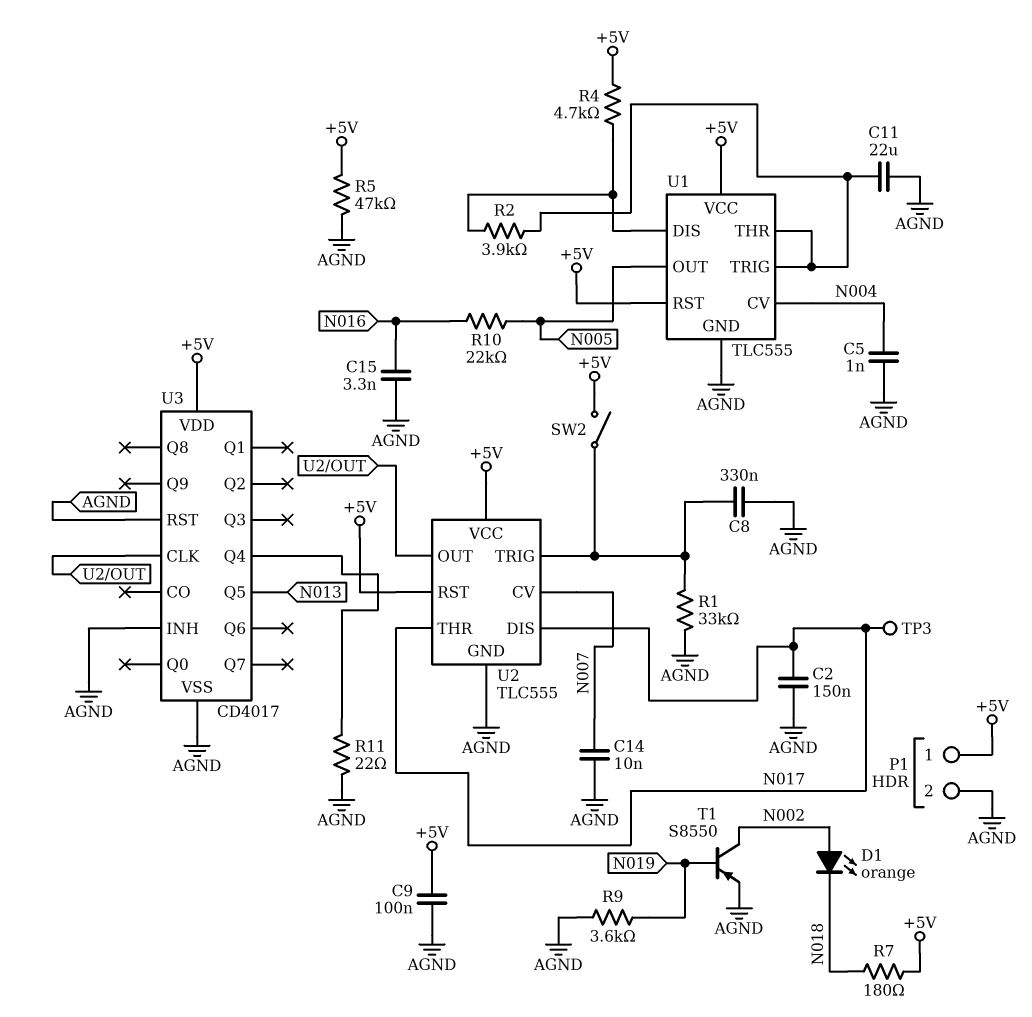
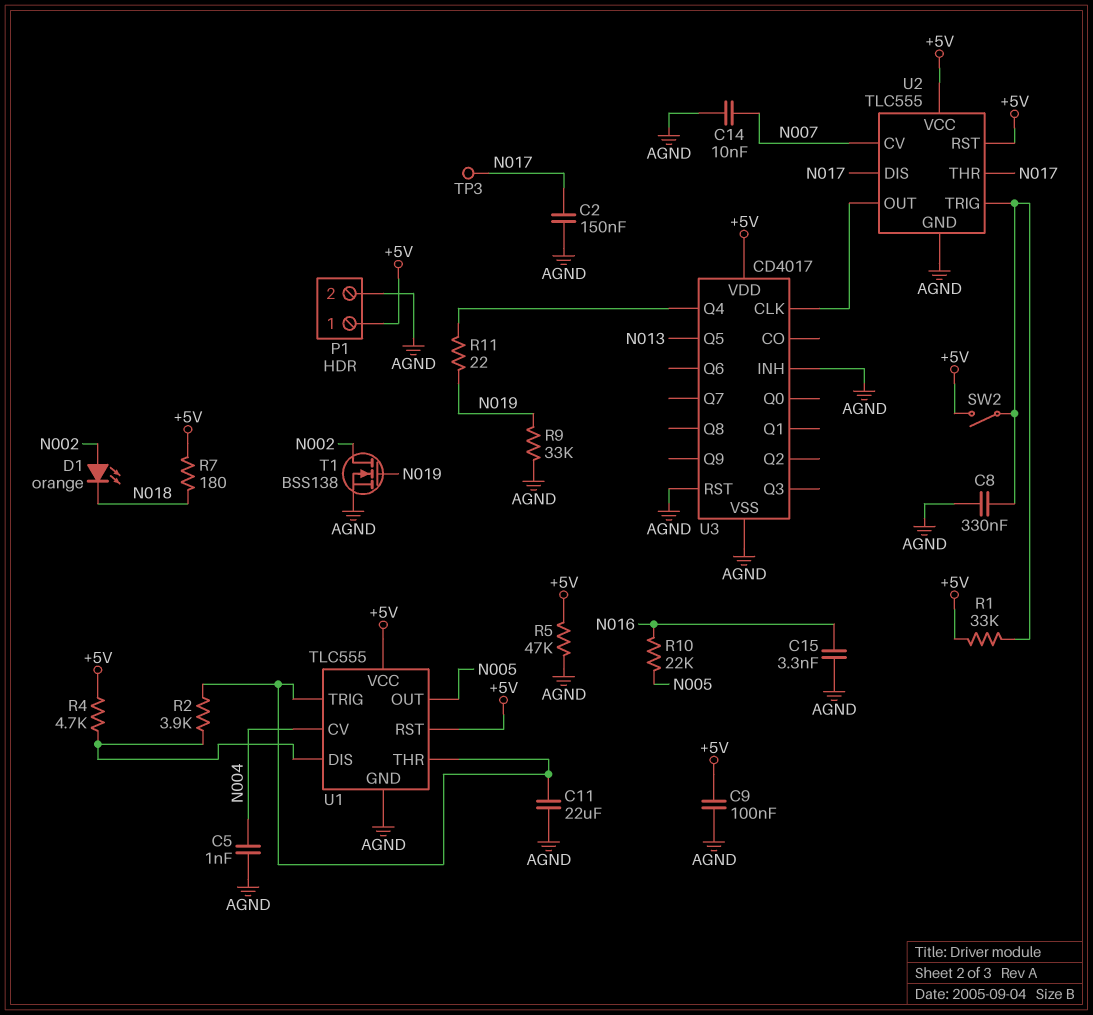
R1: 33k (AGND, U2/TRIG) -> 33k (+5V, U2/TRIG)
R9: 3.6k (AGND, N019) -> 33k (AGND, N019)
R11: 22 (AGND, U3/Q4) -> 22 (N019, U3/Q4)
T1: PNP S8550 (B N019, C N002, E AGND) -> NMOS BSS138 (G N019, D N002, S AGND)

